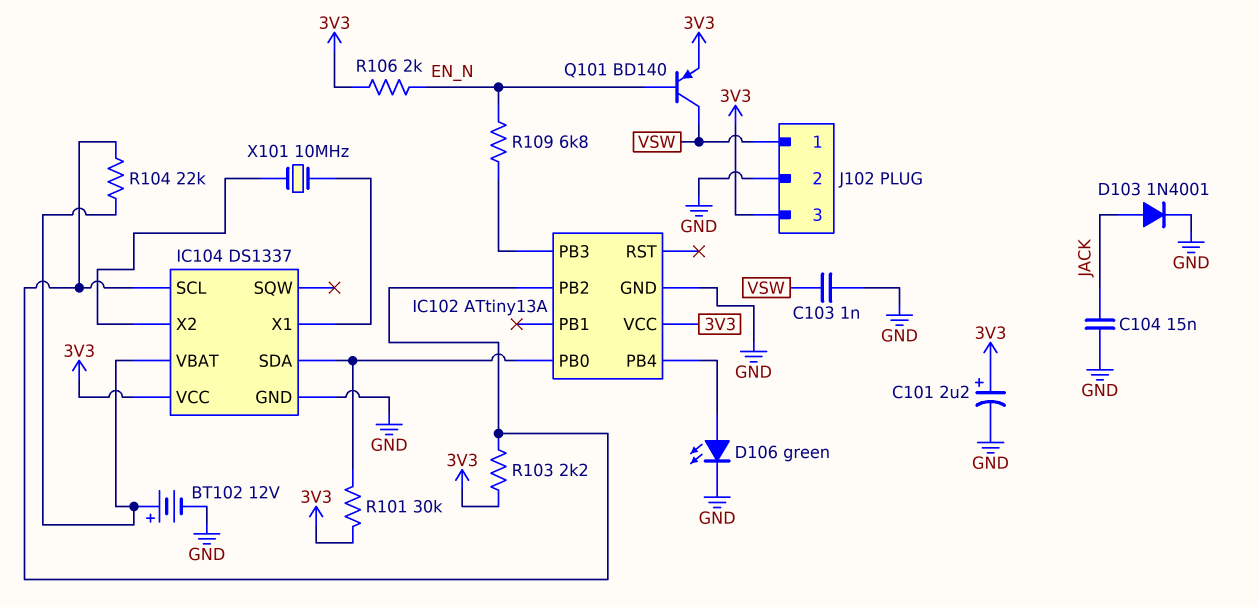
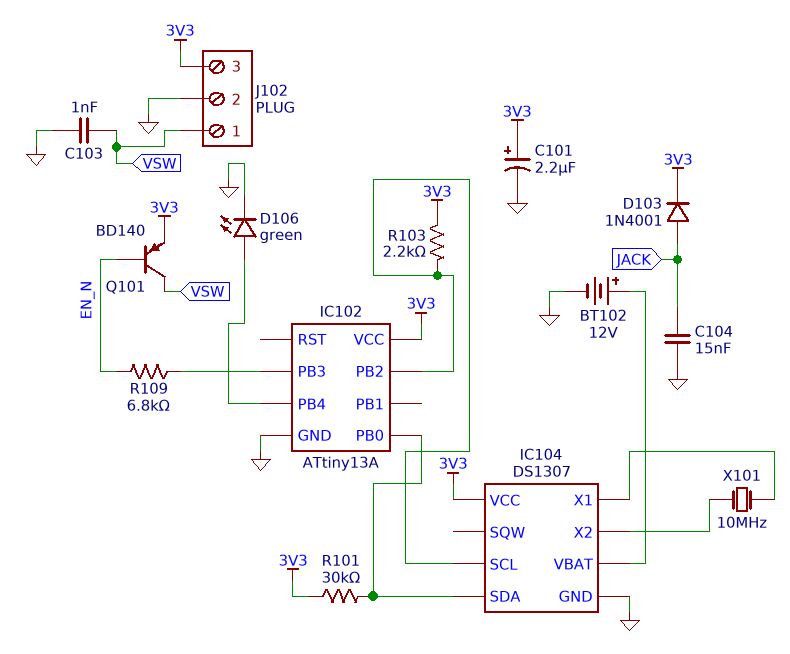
D103: diode 1N4001 (A JACK, K GND) -> diode 1N4001 (A JACK, K 3V3)
IC104: DS1337 -> DS1307
R104: 22k (IC102/PB2, IC104/VBAT) -> none
R106: 2k (3V3, EN_N) -> none

